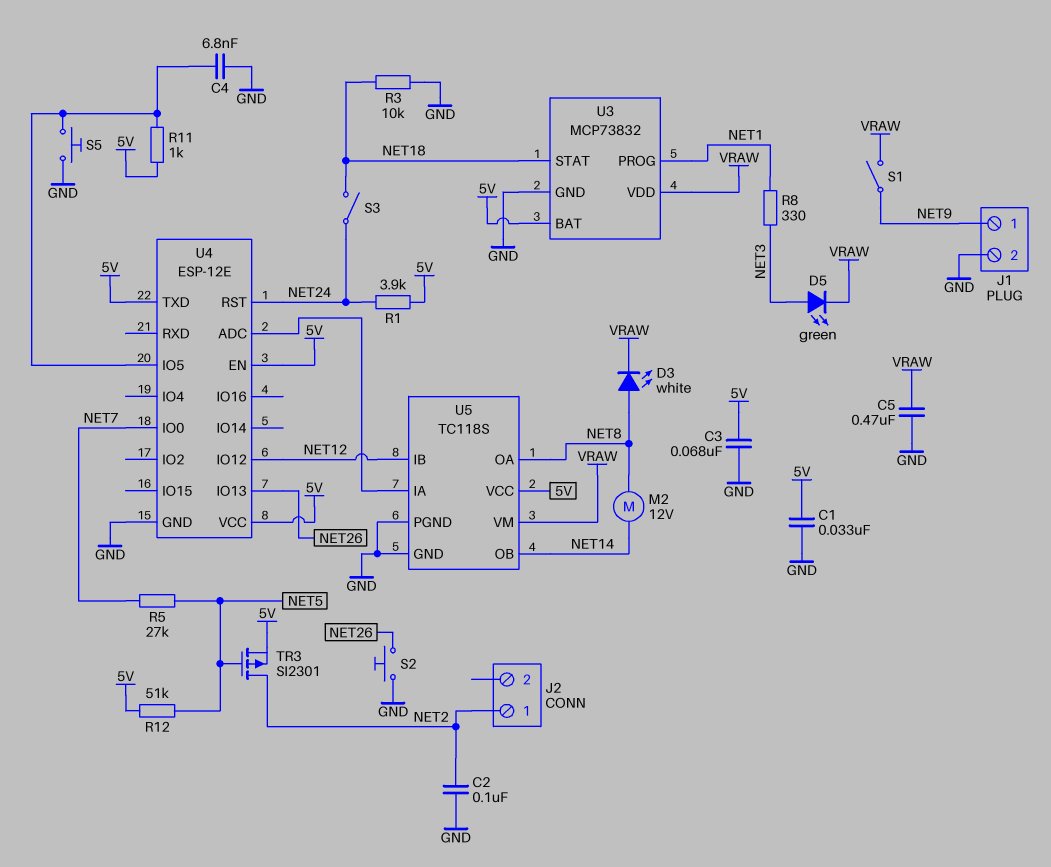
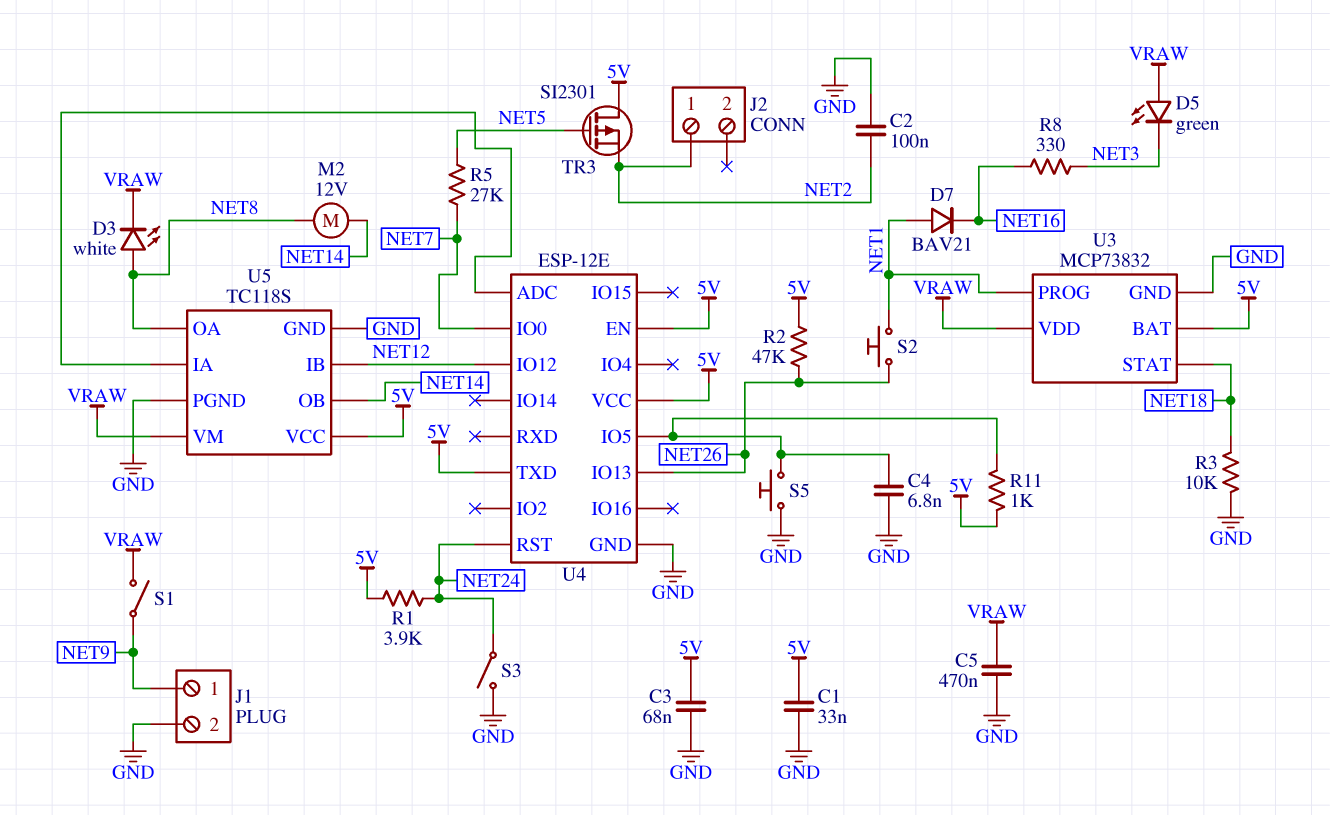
D5: LED green (A NET3, K VRAW) -> LED green (A VRAW, K NET3)
D7: none -> diode BAV21 (A NET1, K NET16)
R2: none -> 47k (5V, NET26)
R8: 330 (NET1, NET3) -> 330 (NET3, NET16)
R12: 51k (5V, NET5) -> none
S2: button (GND, NET26) -> button (NET1, NET26)
S3: switch (NET18, NET24) -> switch (GND, NET24)
TR3: PMOS SI2301 (G NET5, D NET2, S 5V) -> PMOS SI2301 (G NET5, D 5V, S NET2)

